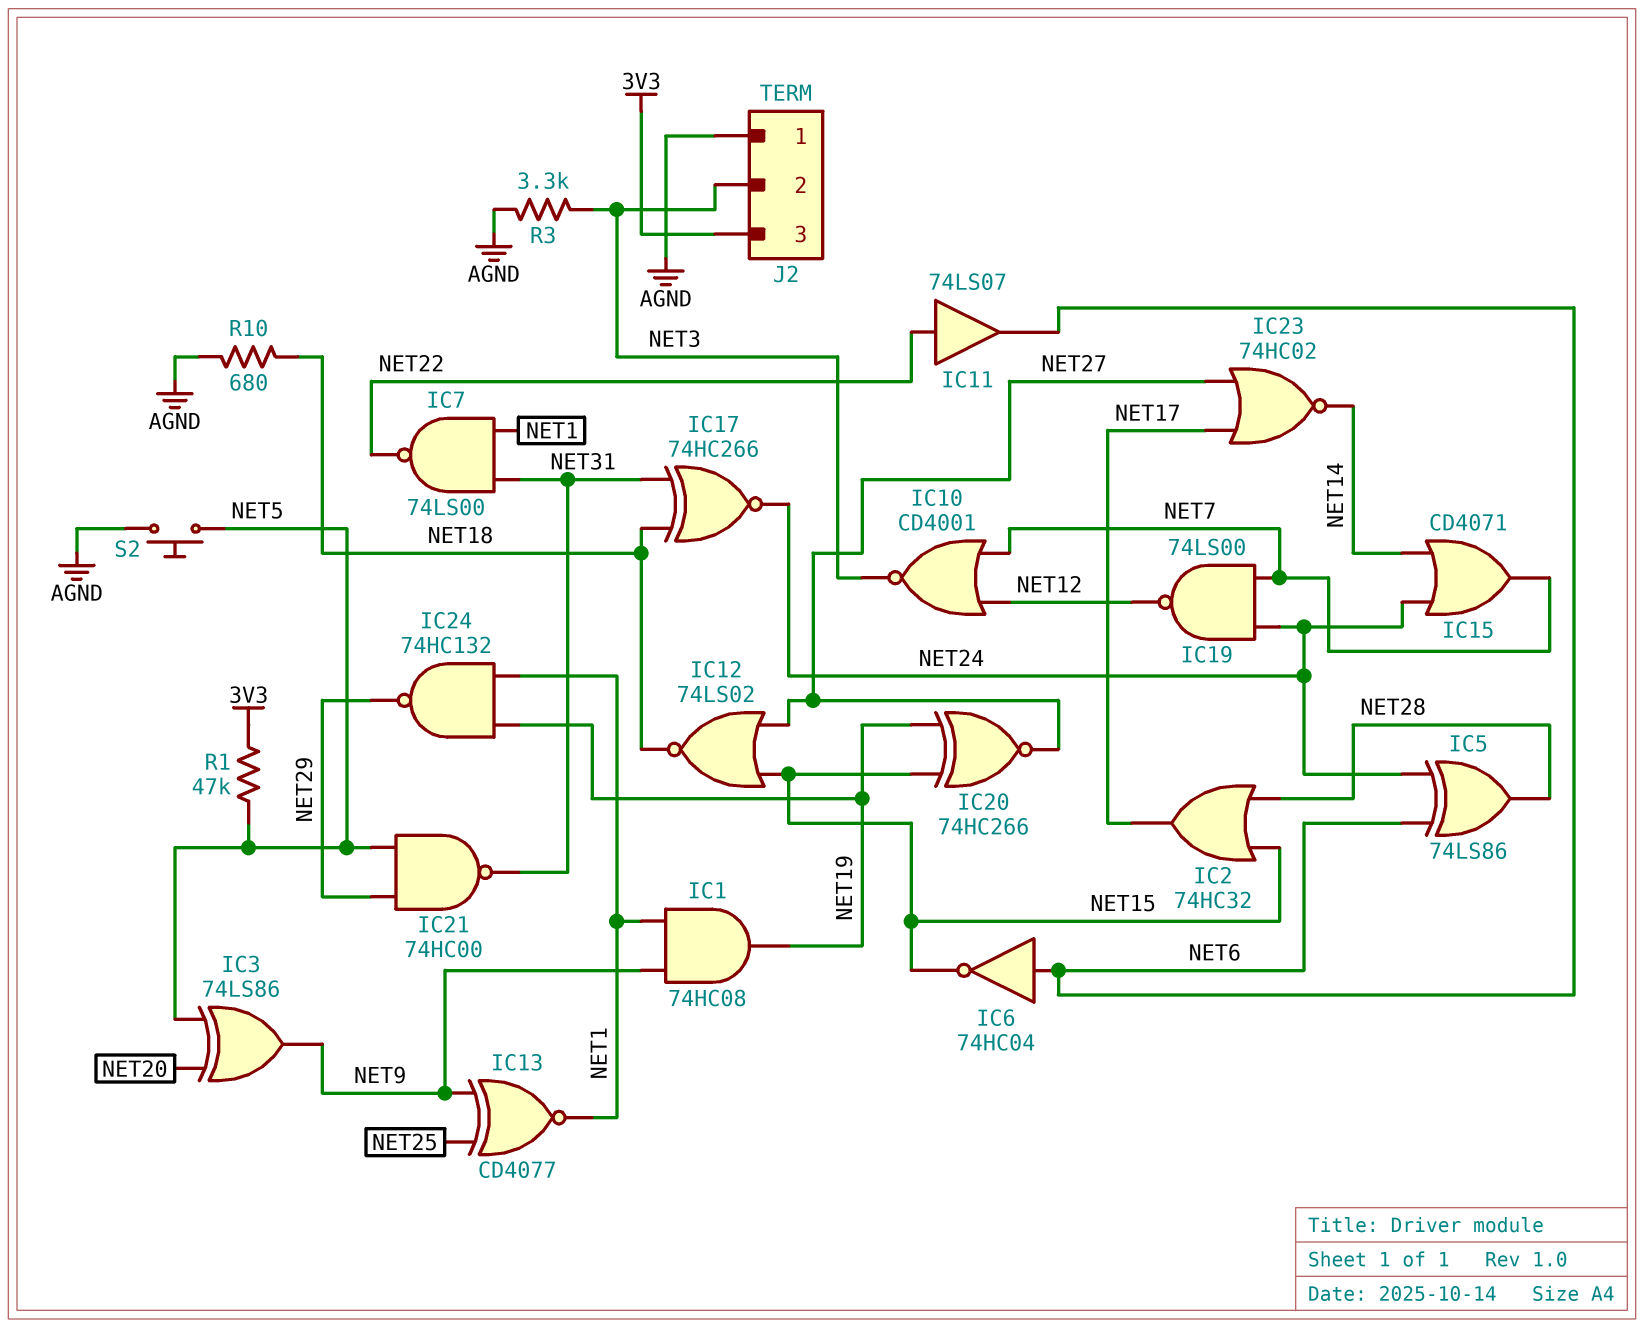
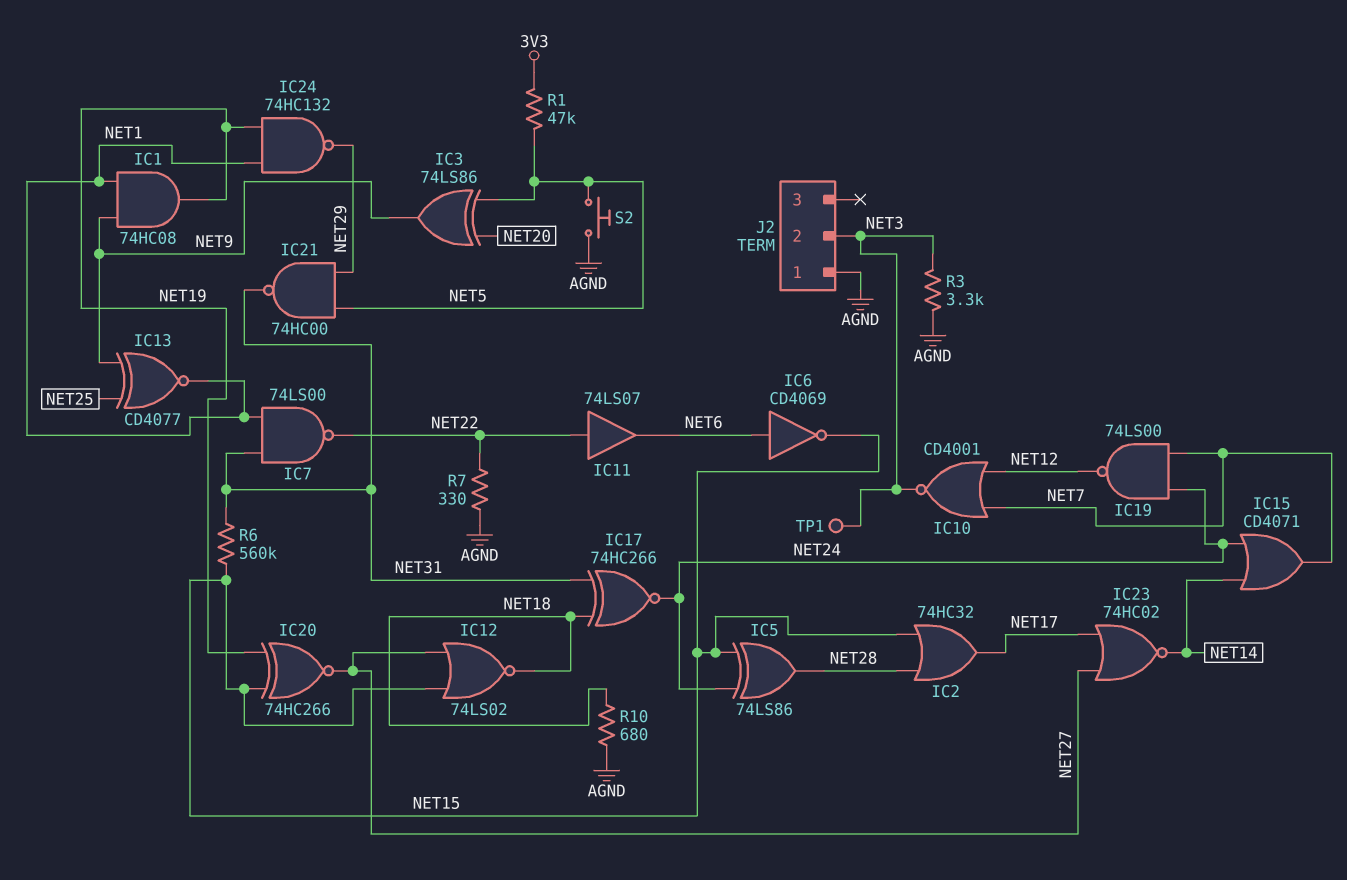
IC5: XOR 74LS86 (in NET6, in NET24, out NET28) -> XOR 74LS86 (in NET15, in NET24, out NET28)
IC6: NOT 74HC04 (in NET6, out NET15) -> NOT CD4069 (in NET6, out NET15)
J2 pin 3: 3V3 -> none
R6: none -> 560k (NET15, NET31)
R7: none -> 330 (AGND, NET22)
TP1: none -> test point (NET3)

